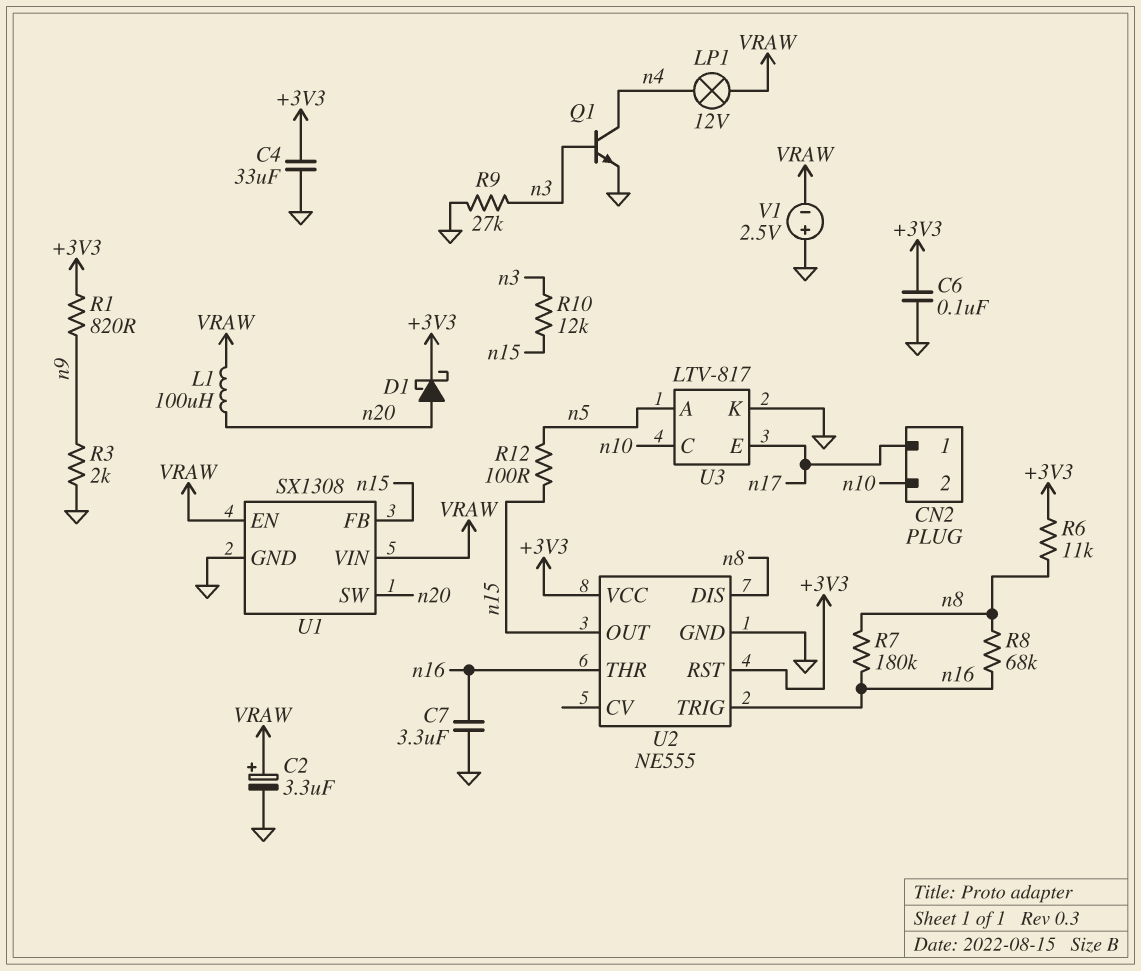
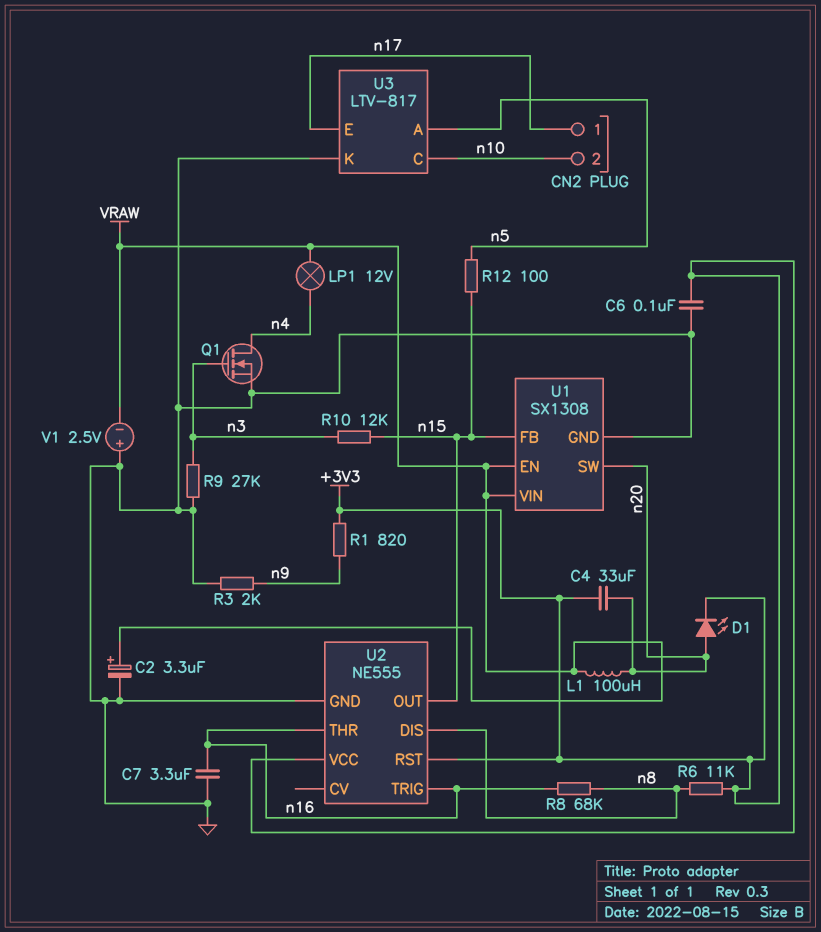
C4: 33uF (+3V3, GND) -> 33uF (+3V3, n20)
D1: schottky (A n20, K +3V3) -> LED (A n20, K +3V3)
Q1: NPN (B n3, C n4, E GND) -> NMOS (G n3, D n4, S GND)
R7: 180k (n8, n16) -> none

